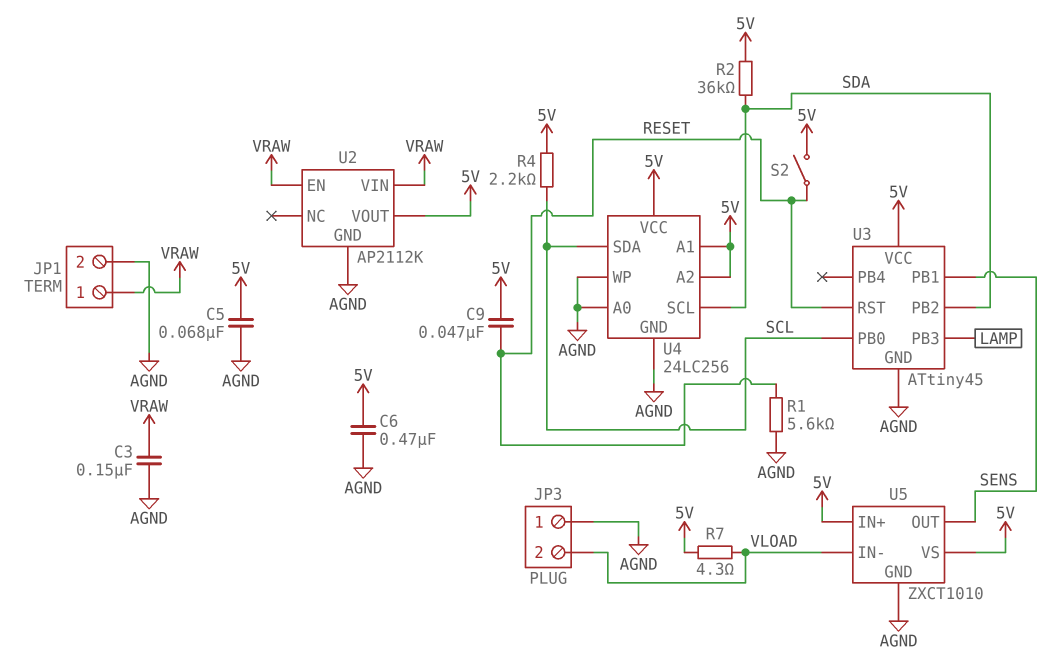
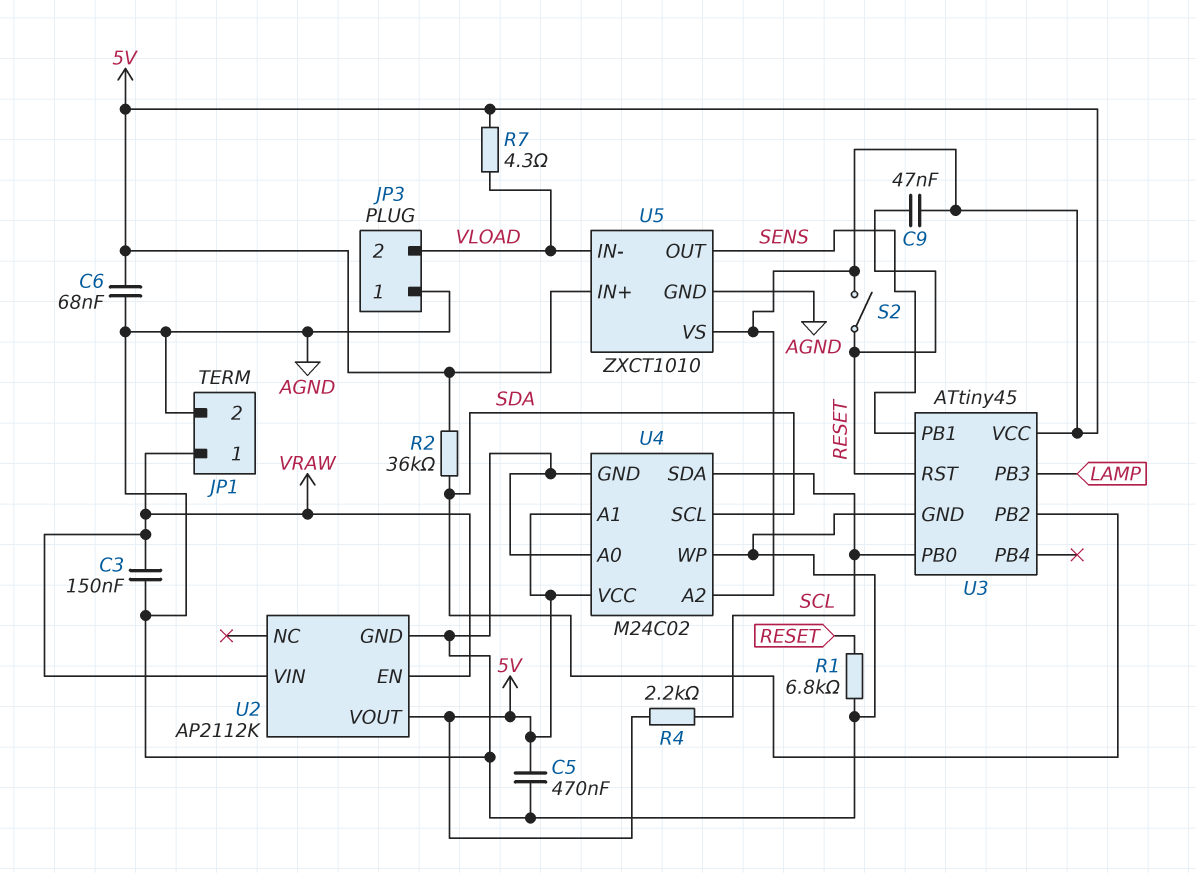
C5: 68nF (5V, AGND) -> 470nF (5V, AGND)
C6: 470nF (5V, AGND) -> 68nF (5V, AGND)
R1: 5.6k (AGND, RESET) -> 6.8k (AGND, RESET)
U4: 24LC256 -> M24C02

